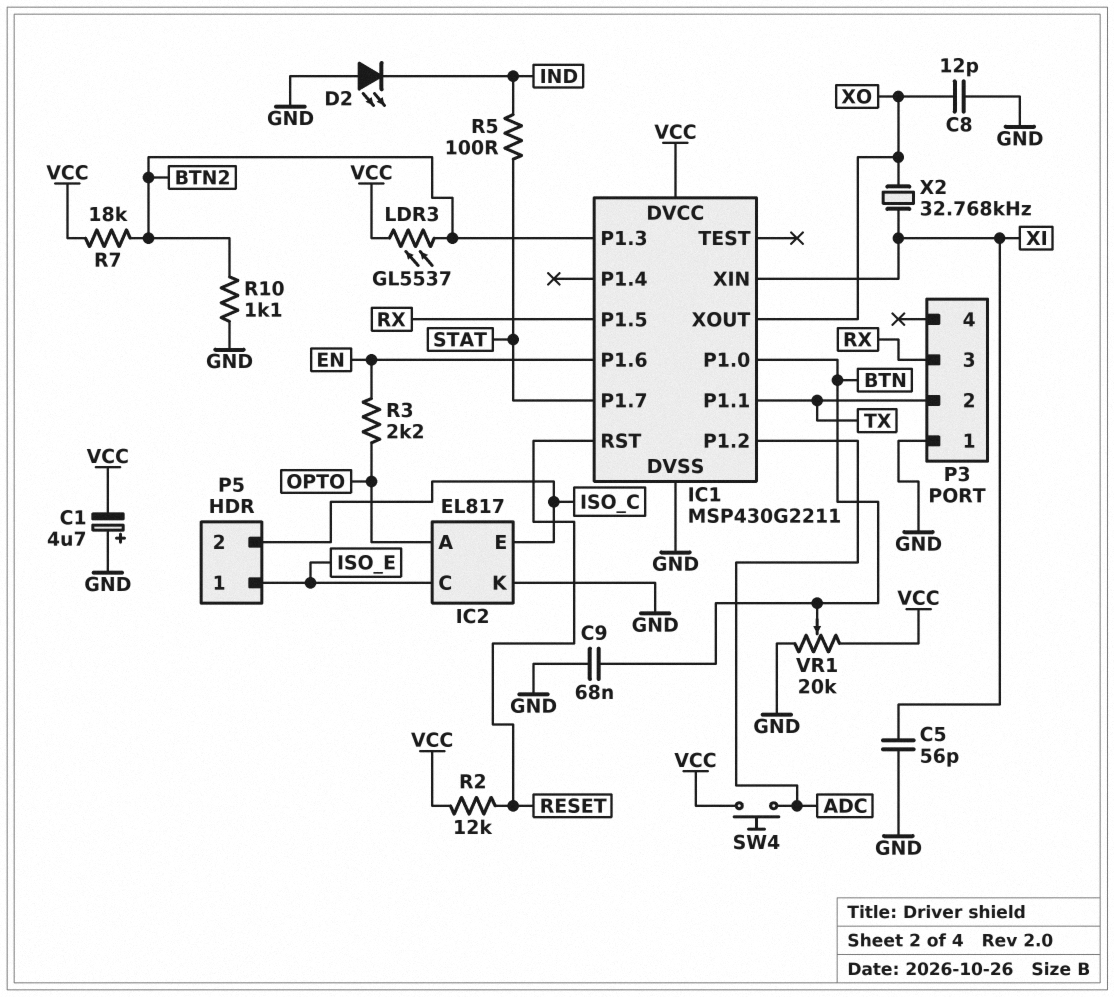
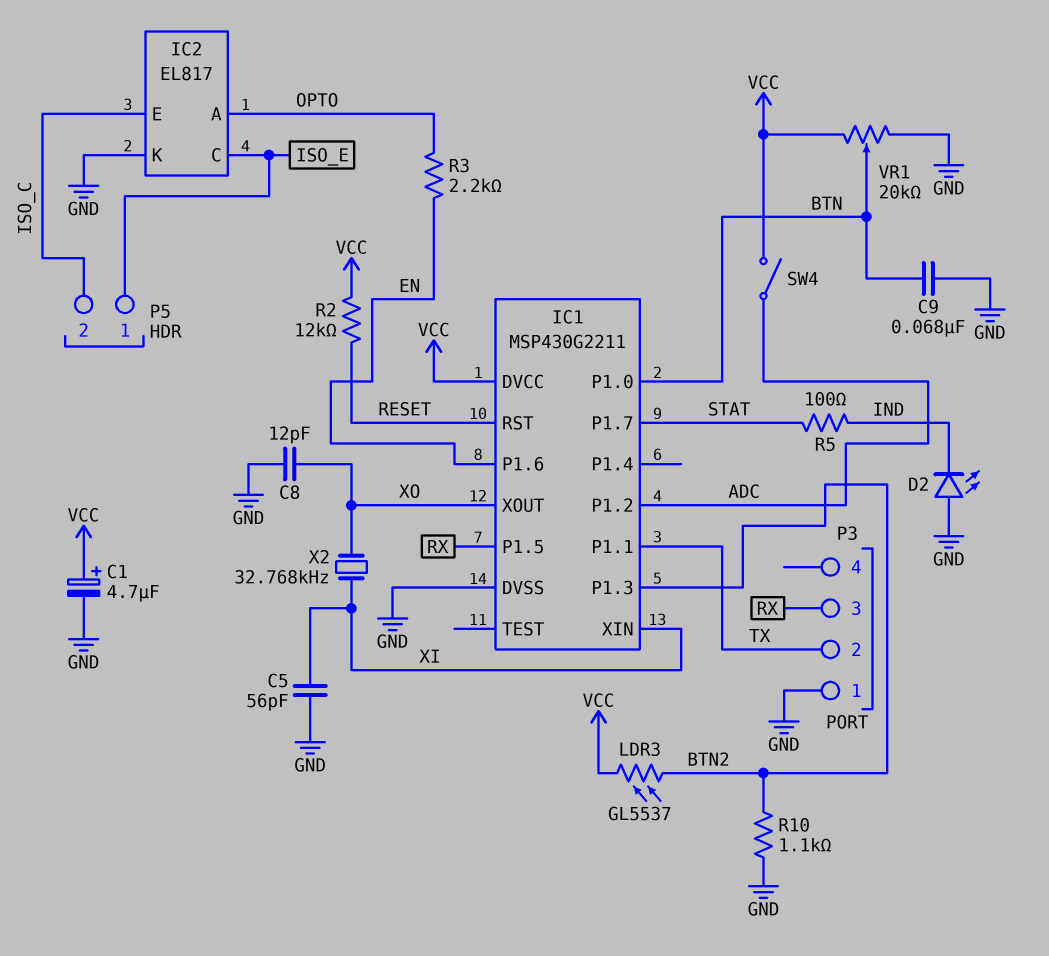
C1: 4.7uF (plus GND, minus VCC) -> 4.7uF (plus VCC, minus GND)
R7: 18k (BTN2, VCC) -> none
SW4: button (ADC, VCC) -> switch (ADC, VCC)

